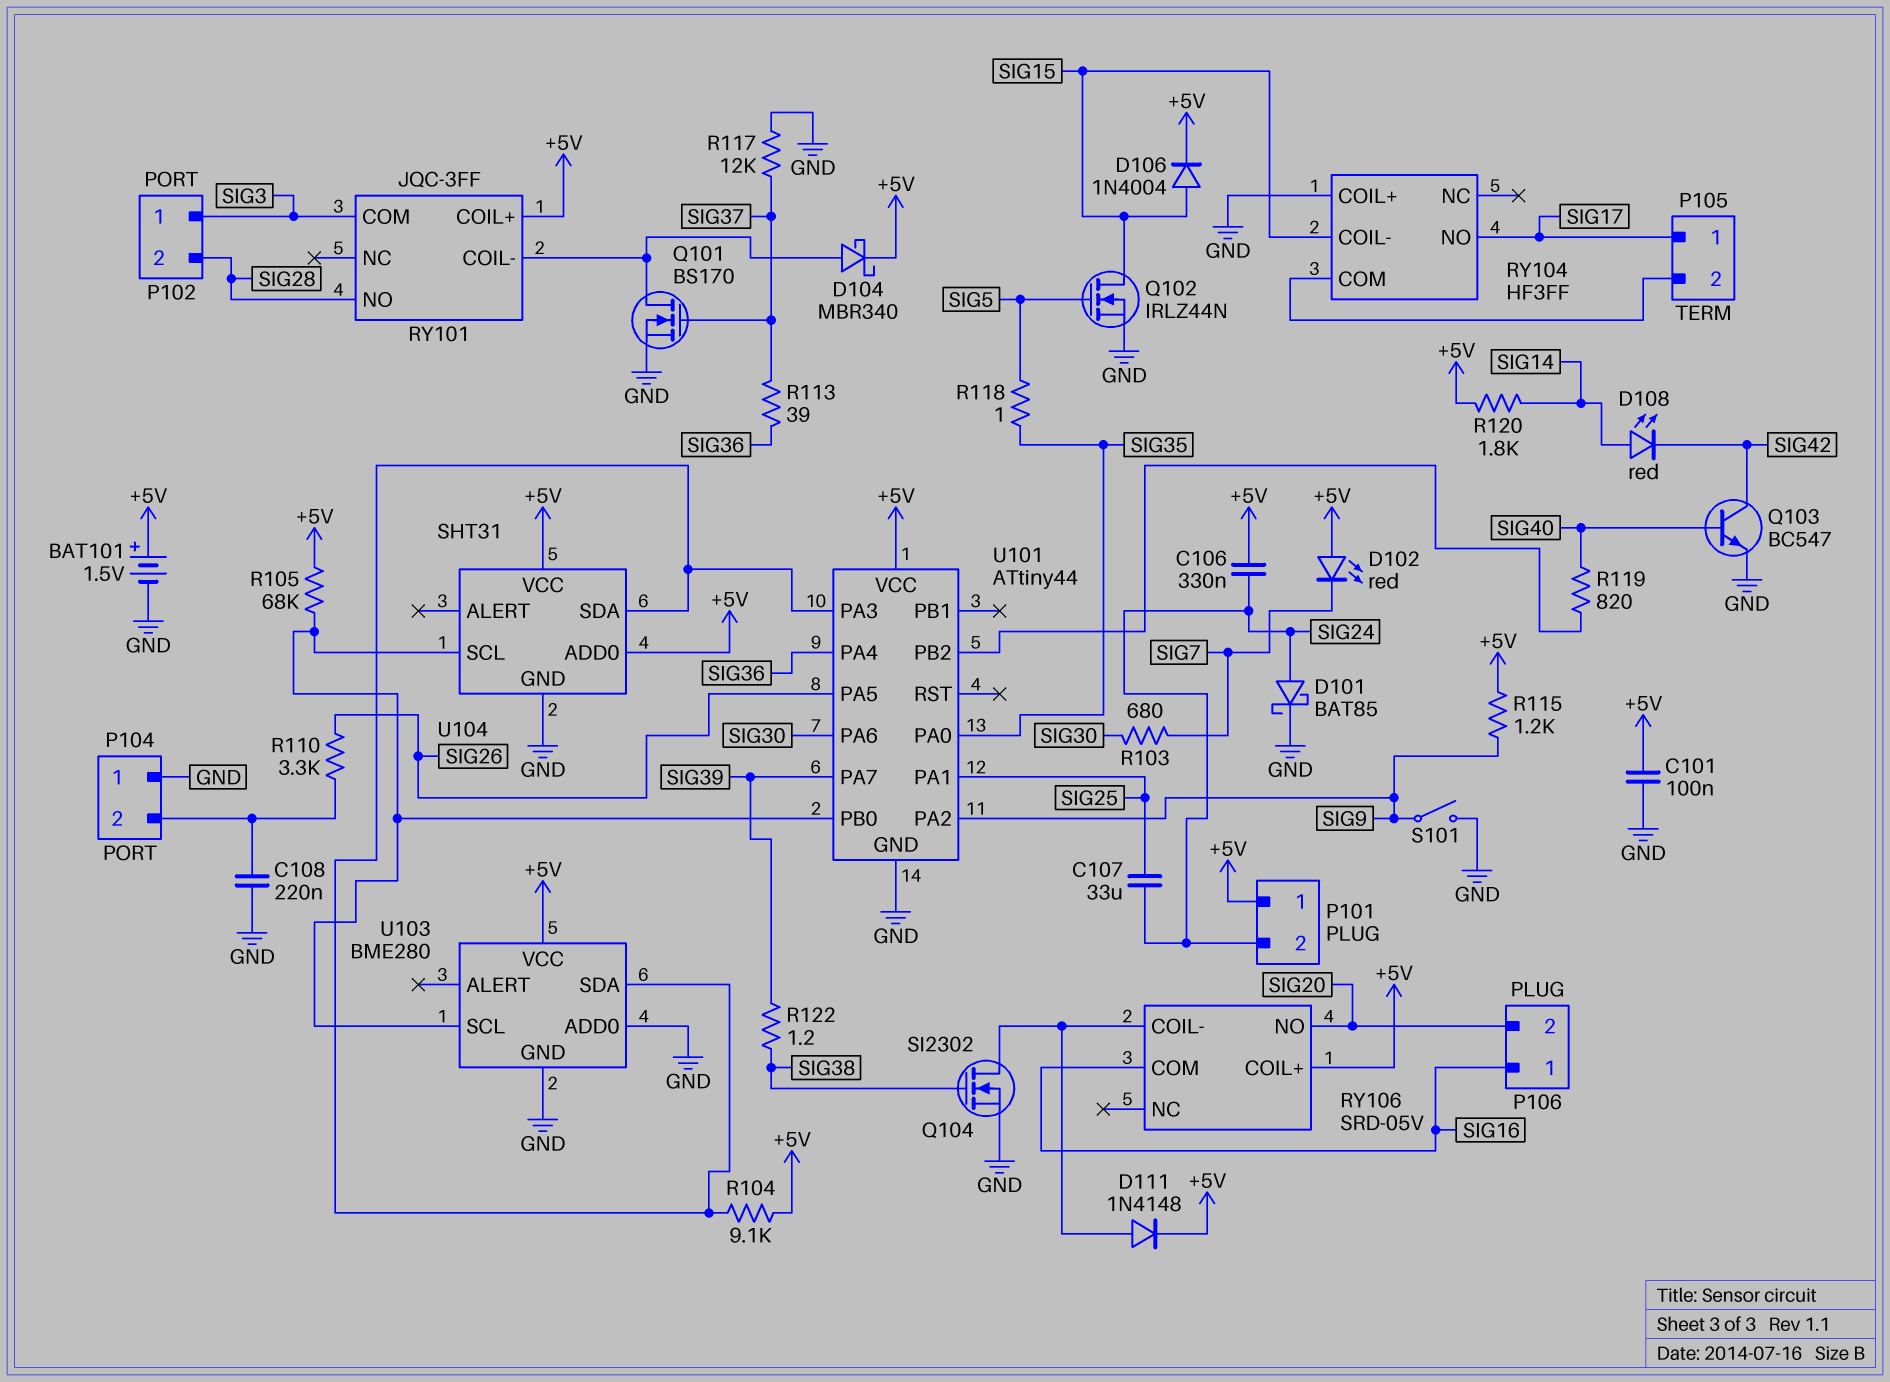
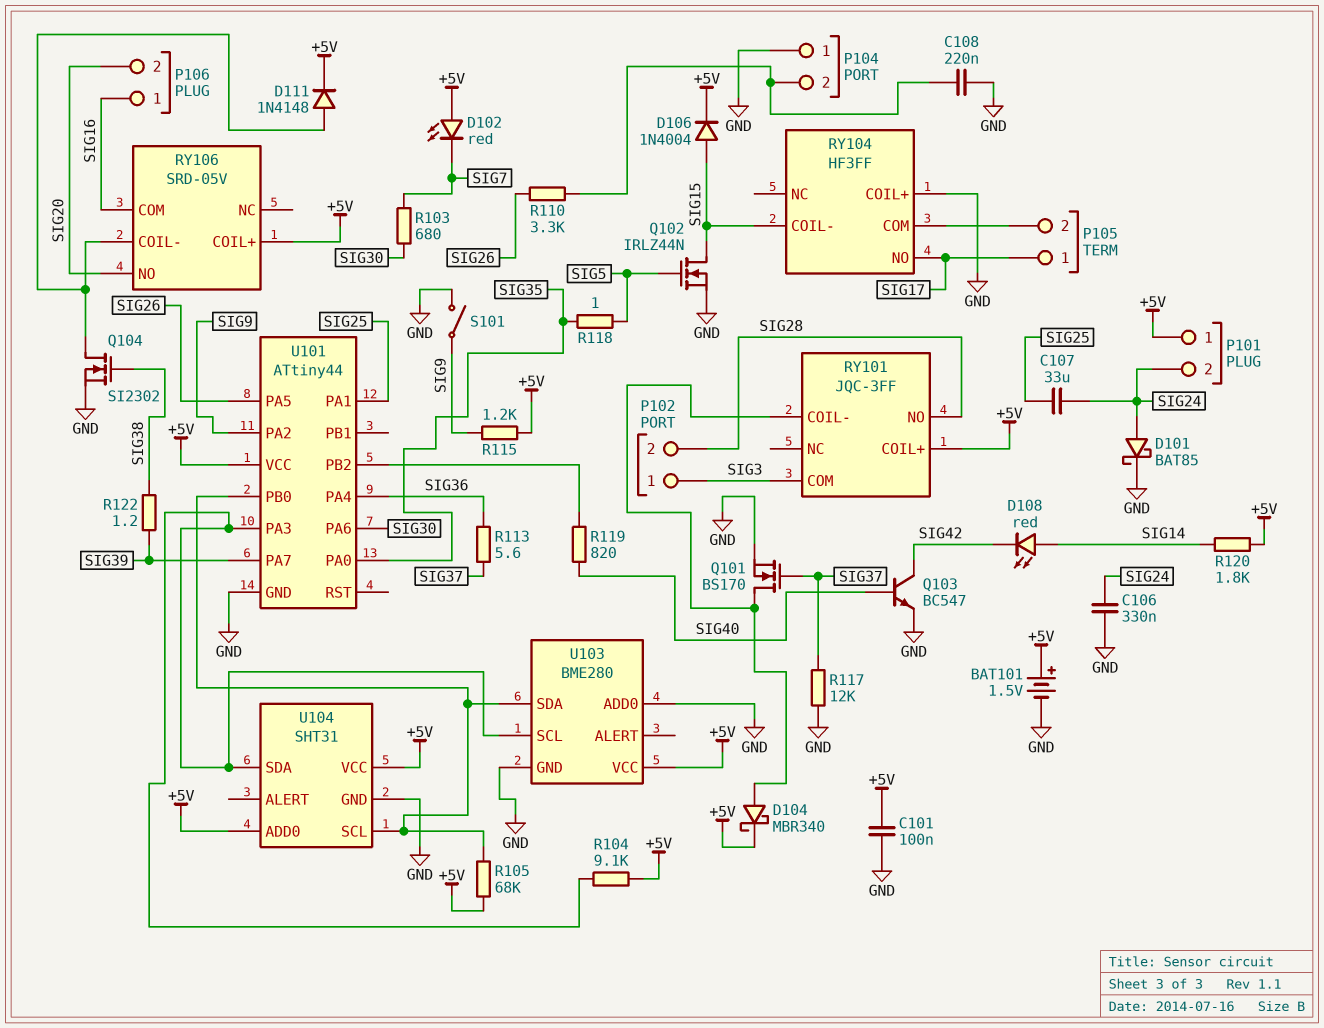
C106: 330nF (+5V, SIG24) -> 330nF (GND, SIG24)
R113: 39 (SIG36, SIG37) -> 5.6 (SIG36, SIG37)
U103 pin SCL: U101/PB0 -> U101/PA3
U103 pin SDA: U101/PA3 -> U101/PB0

